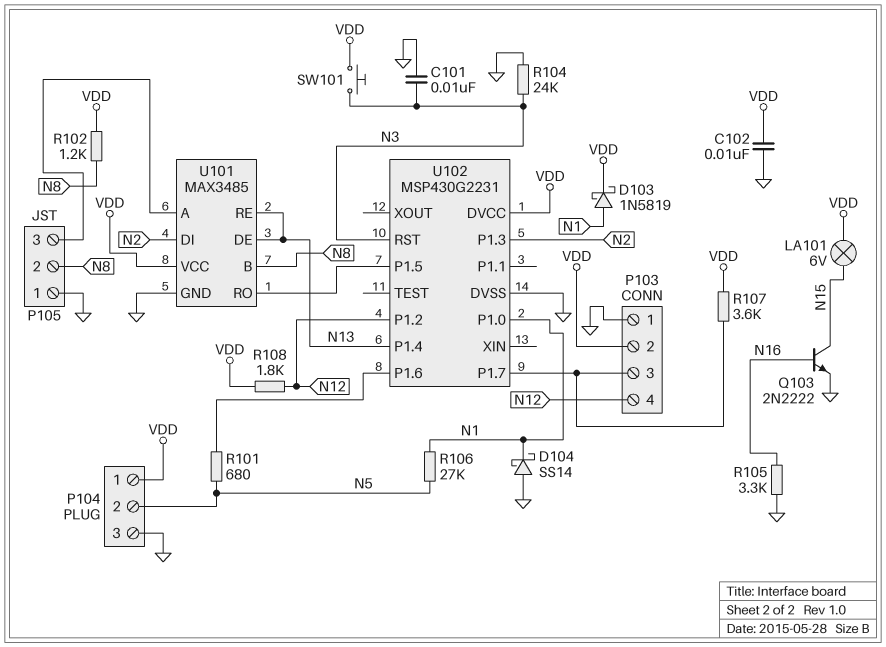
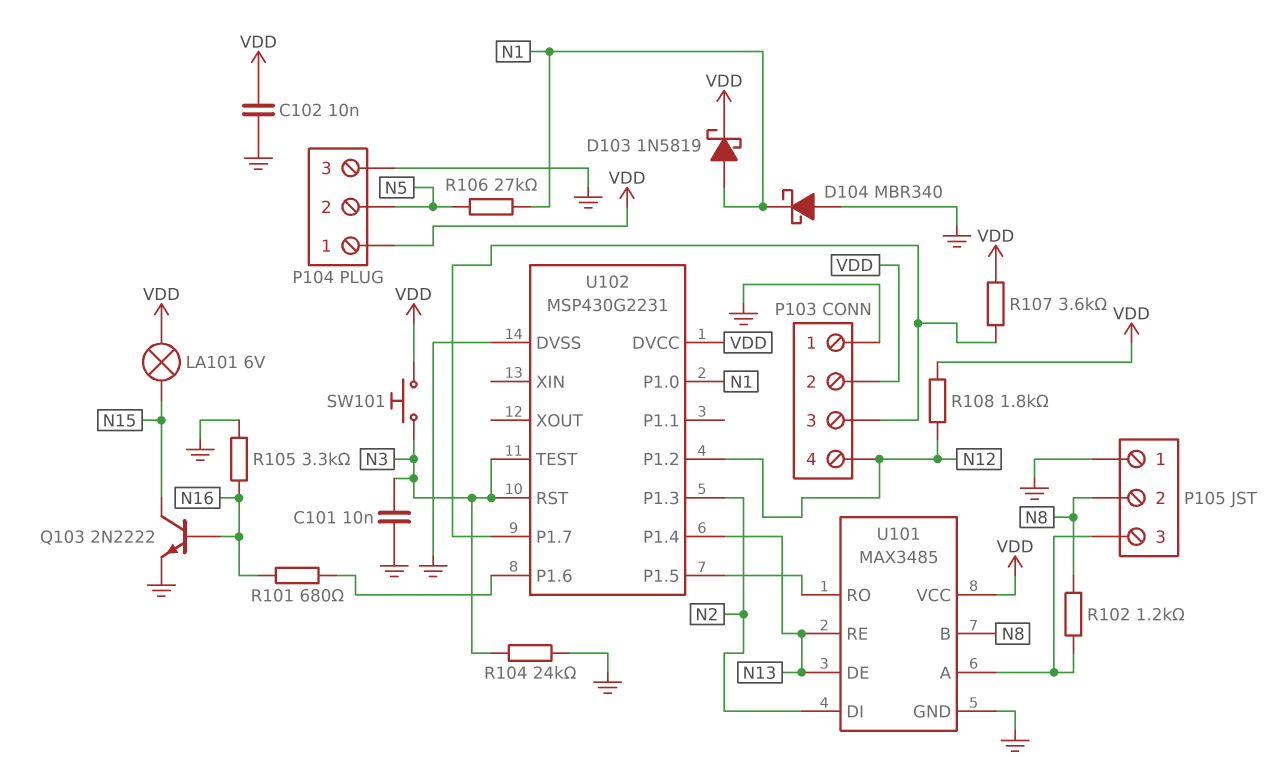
D104: schottky SS14 (A GND, K N1) -> schottky MBR340 (A GND, K N1)
R101: 680 (N5, U102/P1.6) -> 680 (N16, U102/P1.6)
R102: 1.2k (N8, VDD) -> 1.2k (N8, P105/3)
U102 pin TEST: none -> N3

